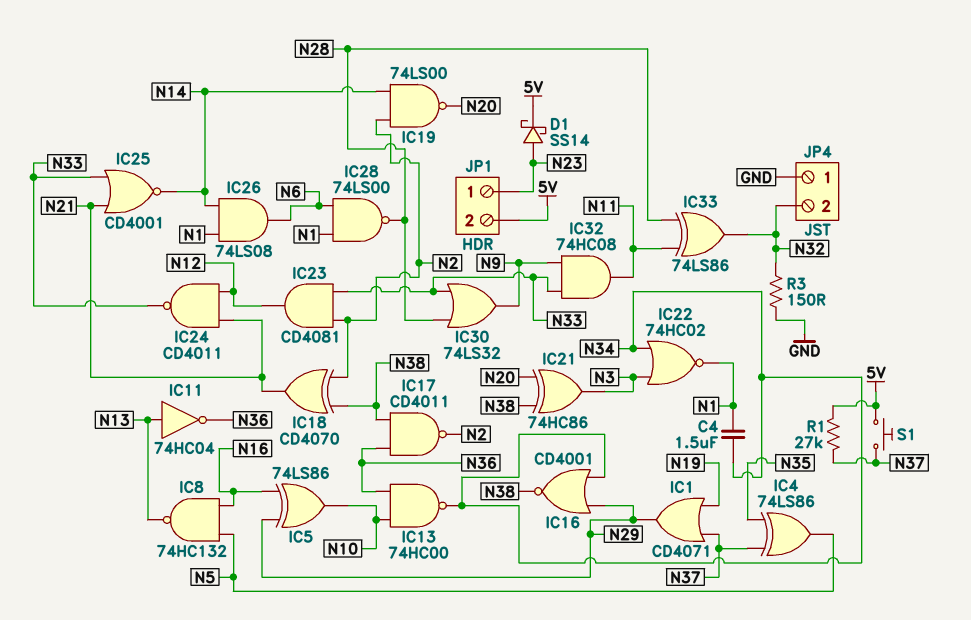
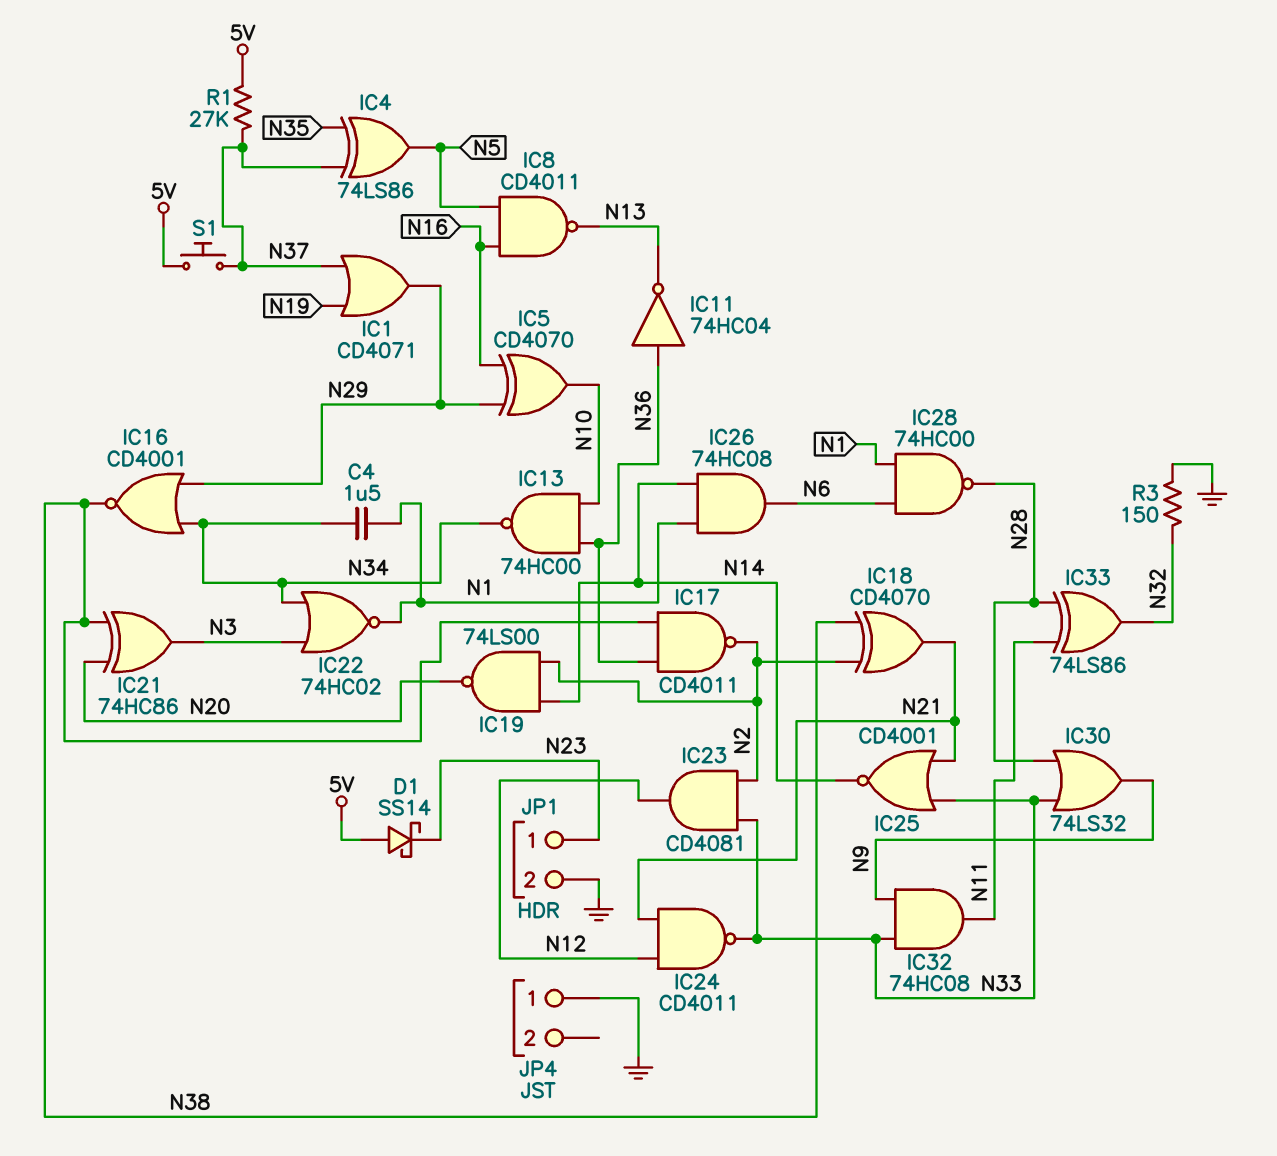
D1: schottky SS14 (A N23, K 5V) -> schottky SS14 (A 5V, K N23)
IC5: XOR 74LS86 (in N16, in N29, out N10) -> XOR CD4070 (in N16, in N29, out N10)
IC8: NAND 74HC132 (in N5, in N16, out N13) -> NAND CD4011 (in N5, in N16, out N13)
IC11: NOT 74HC04 (in N13, out N36) -> NOT 74HC04 (in N36, out N13)
IC26: AND 74LS08 (in N1, in N14, out N6) -> AND 74HC08 (in N1, in N14, out N6)
IC28: NAND 74LS00 (in N1, in N6, out N28) -> NAND 74HC00 (in N1, in N6, out N28)
JP1 pin 2: 5V -> GND
JP4 pin 2: N32 -> none

